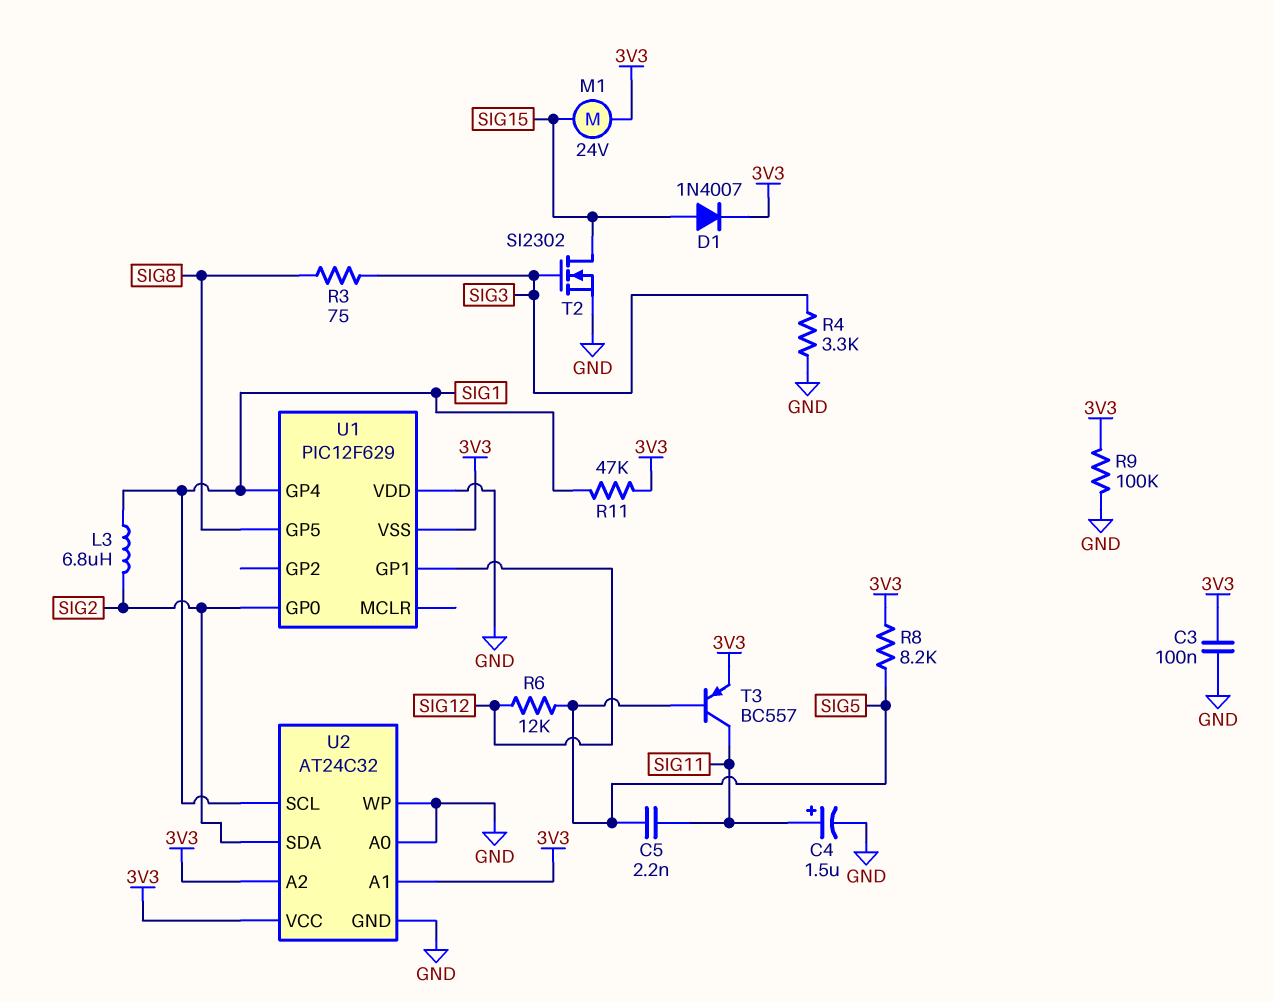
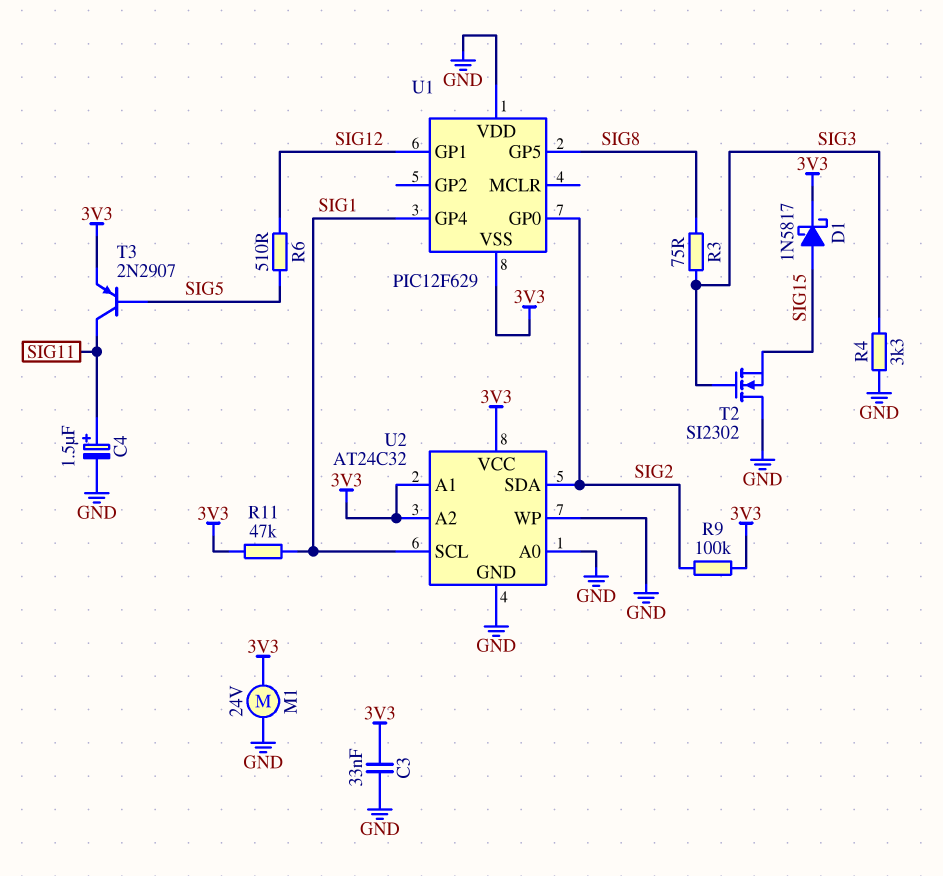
C3: 100nF (3V3, GND) -> 33nF (3V3, GND)
C5: 2.2nF (SIG5, SIG11) -> none
D1: diode 1N4007 (A SIG15, K 3V3) -> schottky 1N5817 (A SIG15, K 3V3)
L3: 6.8uH (SIG1, SIG2) -> none
M1: motor 24V (3V3, SIG15) -> motor 24V (3V3, GND)
R6: 12k (SIG5, SIG12) -> 510 (SIG5, SIG12)
R8: 8.2k (3V3, SIG5) -> none
R9: 100k (3V3, GND) -> 100k (3V3, SIG2)
T2: NMOS SI2302 (G SIG3, D SIG15, S GND) -> NMOS SI2302 (G SIG3, D GND, S SIG15)
T3: PNP BC557 (B SIG5, C SIG11, E 3V3) -> PNP 2N2907 (B SIG5, C SIG11, E 3V3)

